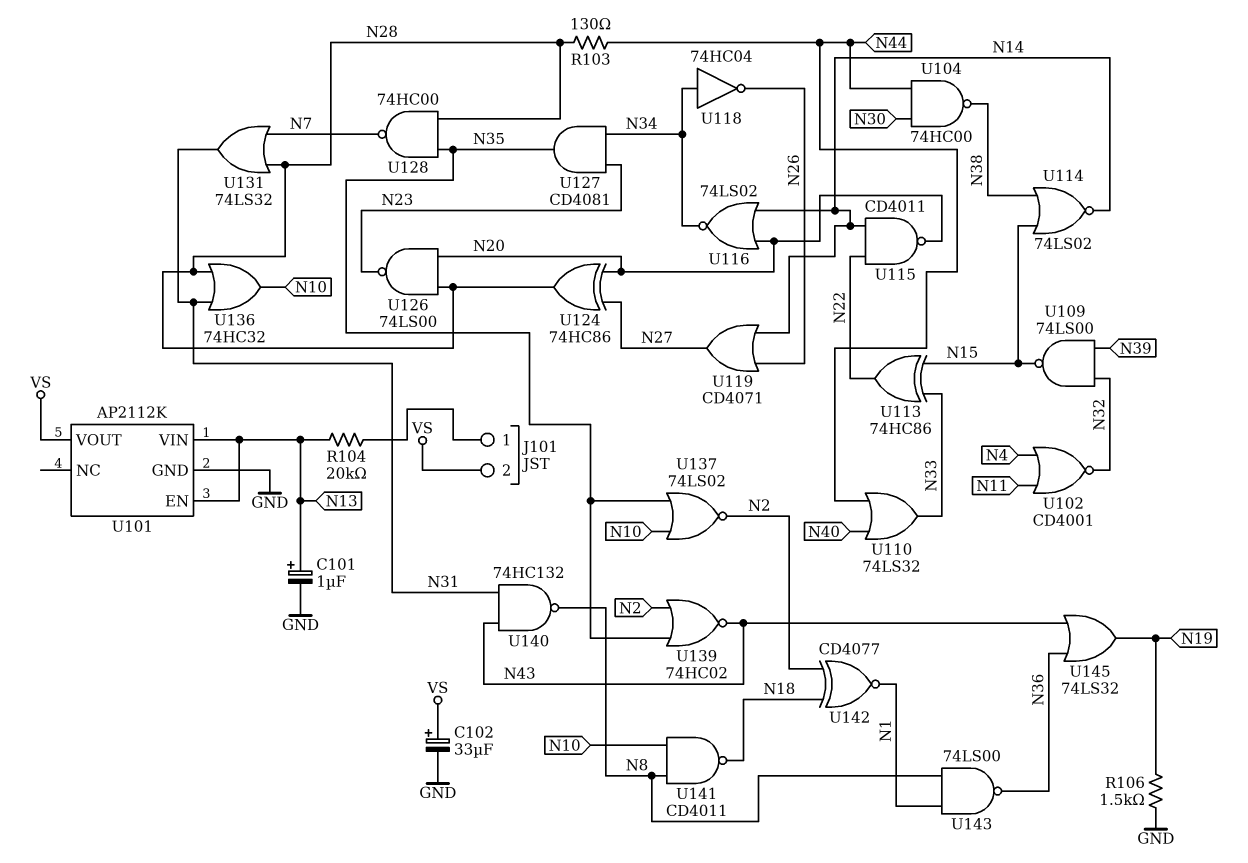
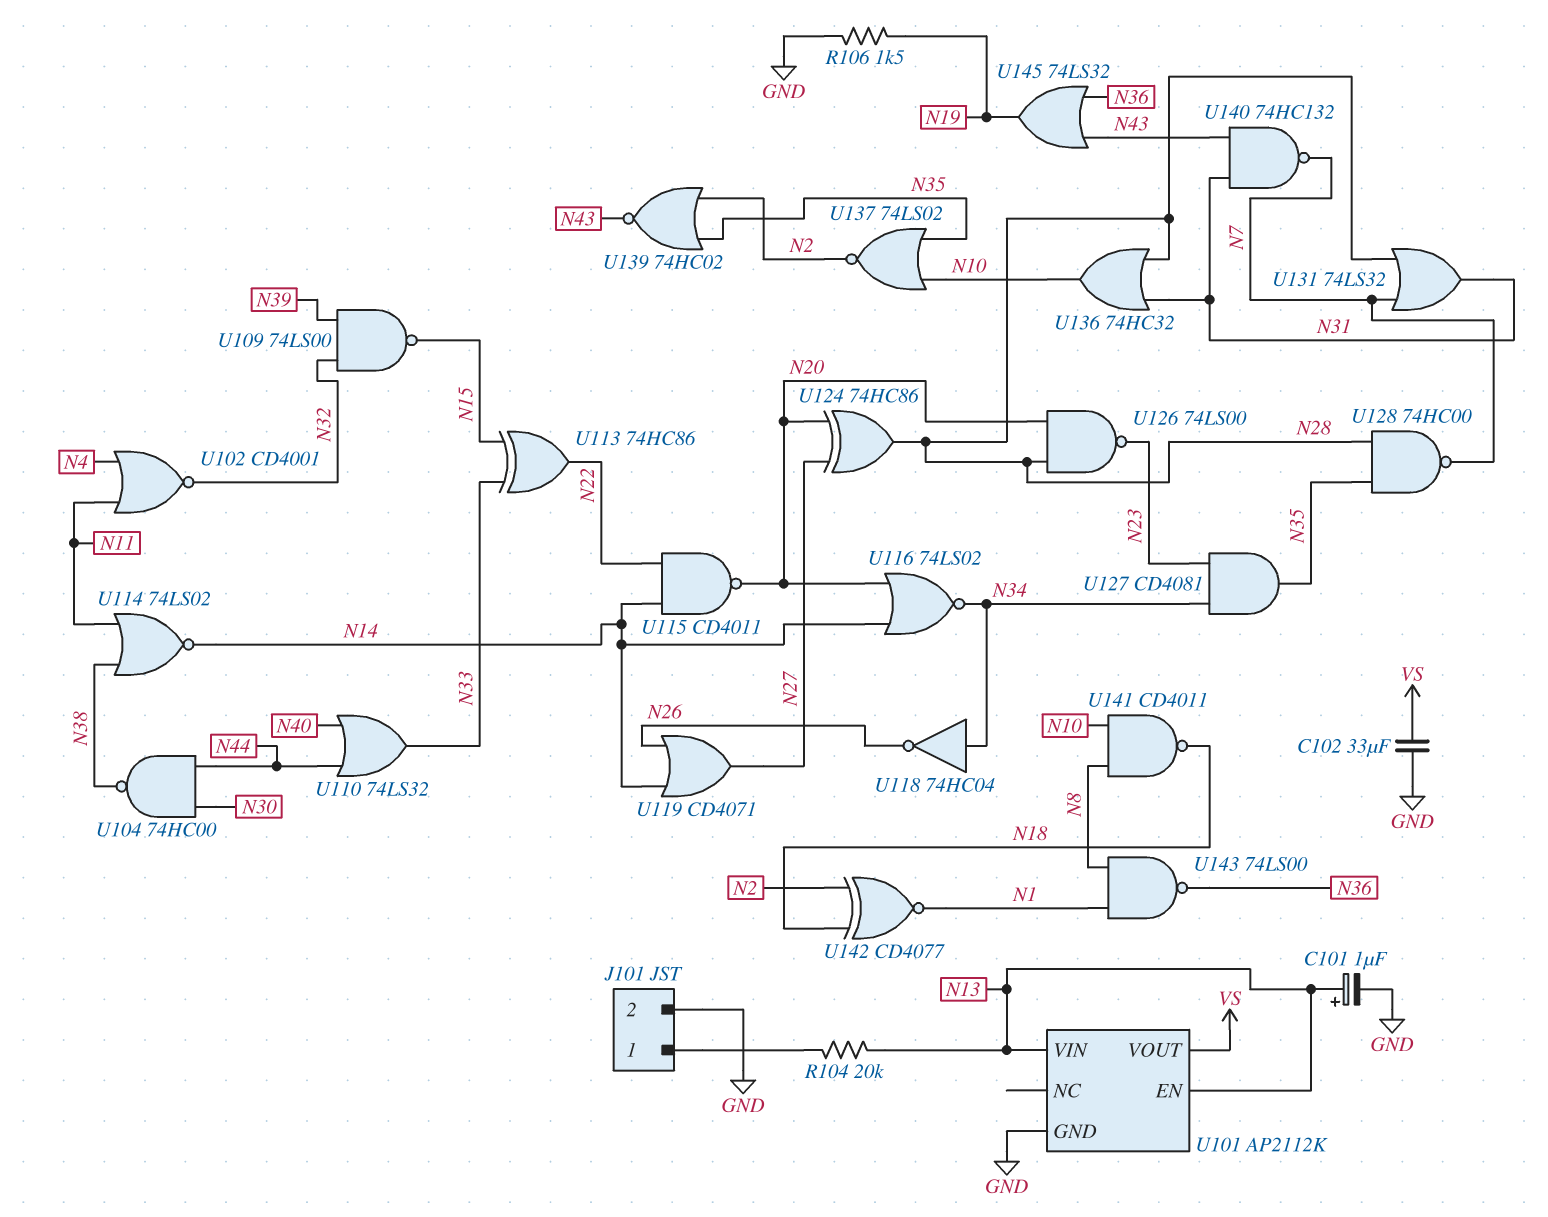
C102: 33uF (plus VS, minus GND) -> 33uF (GND, VS)
J101 pin 2: VS -> GND
R103: 130 (N28, N44) -> none
U114: NOR 74LS02 (in N15, in N38, out N14) -> NOR 74LS02 (in N11, in N38, out N14)
U140: NAND 74HC132 (in N31, in N43, out N8) -> NAND 74HC132 (in N31, in N43, out N7)

